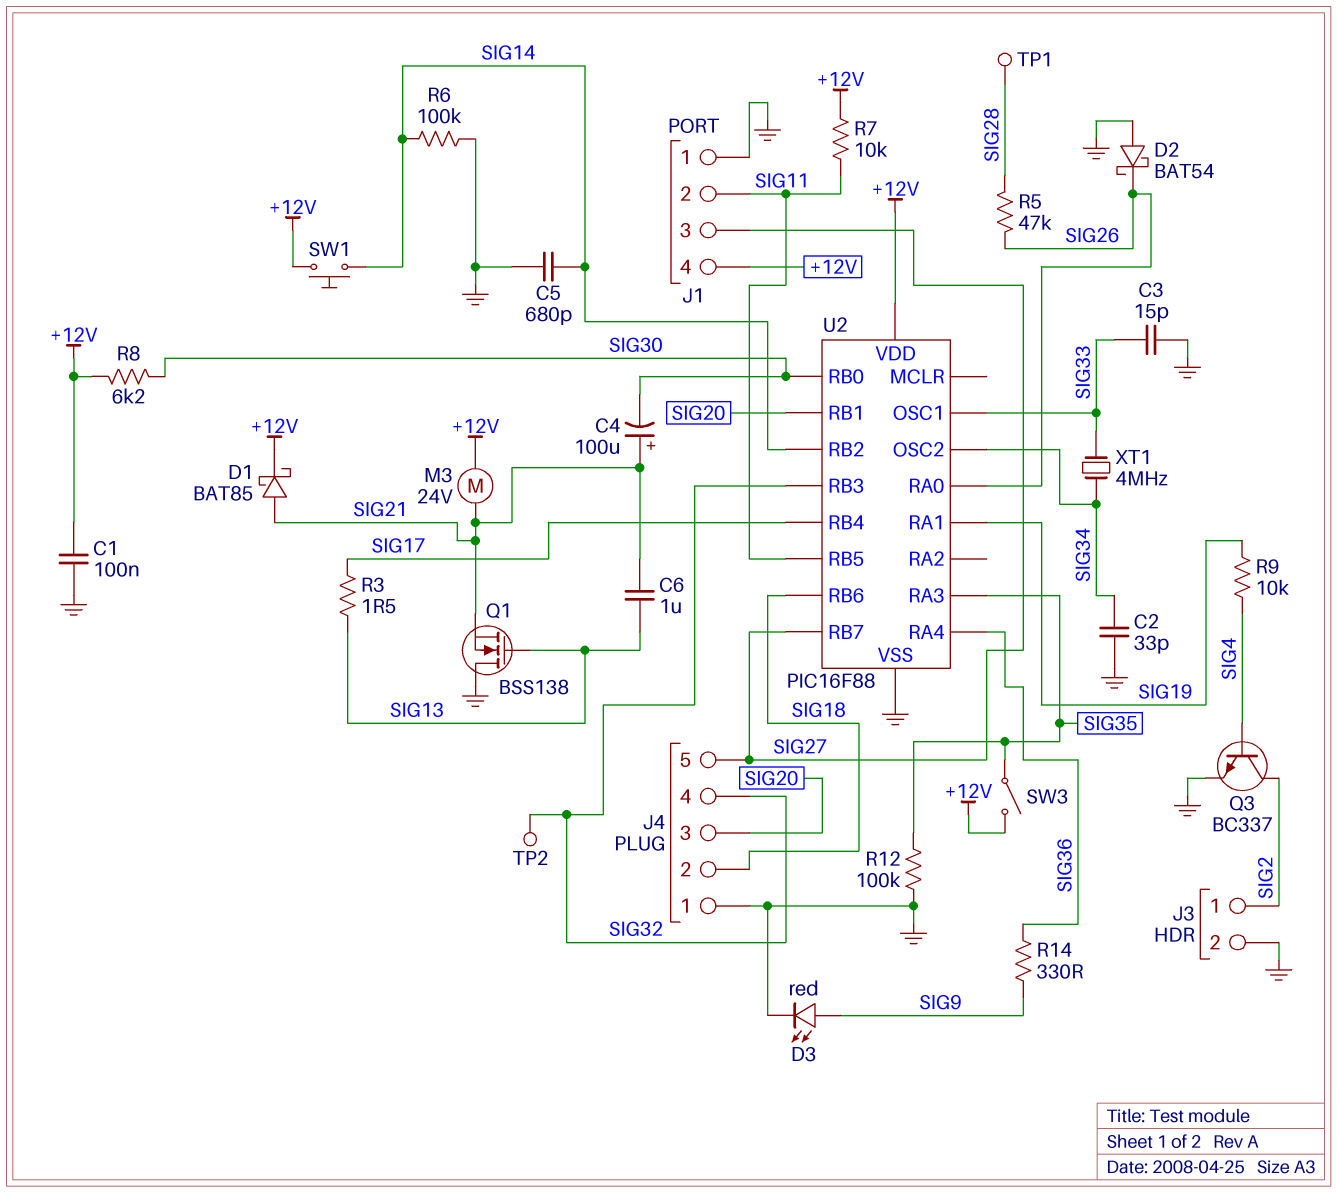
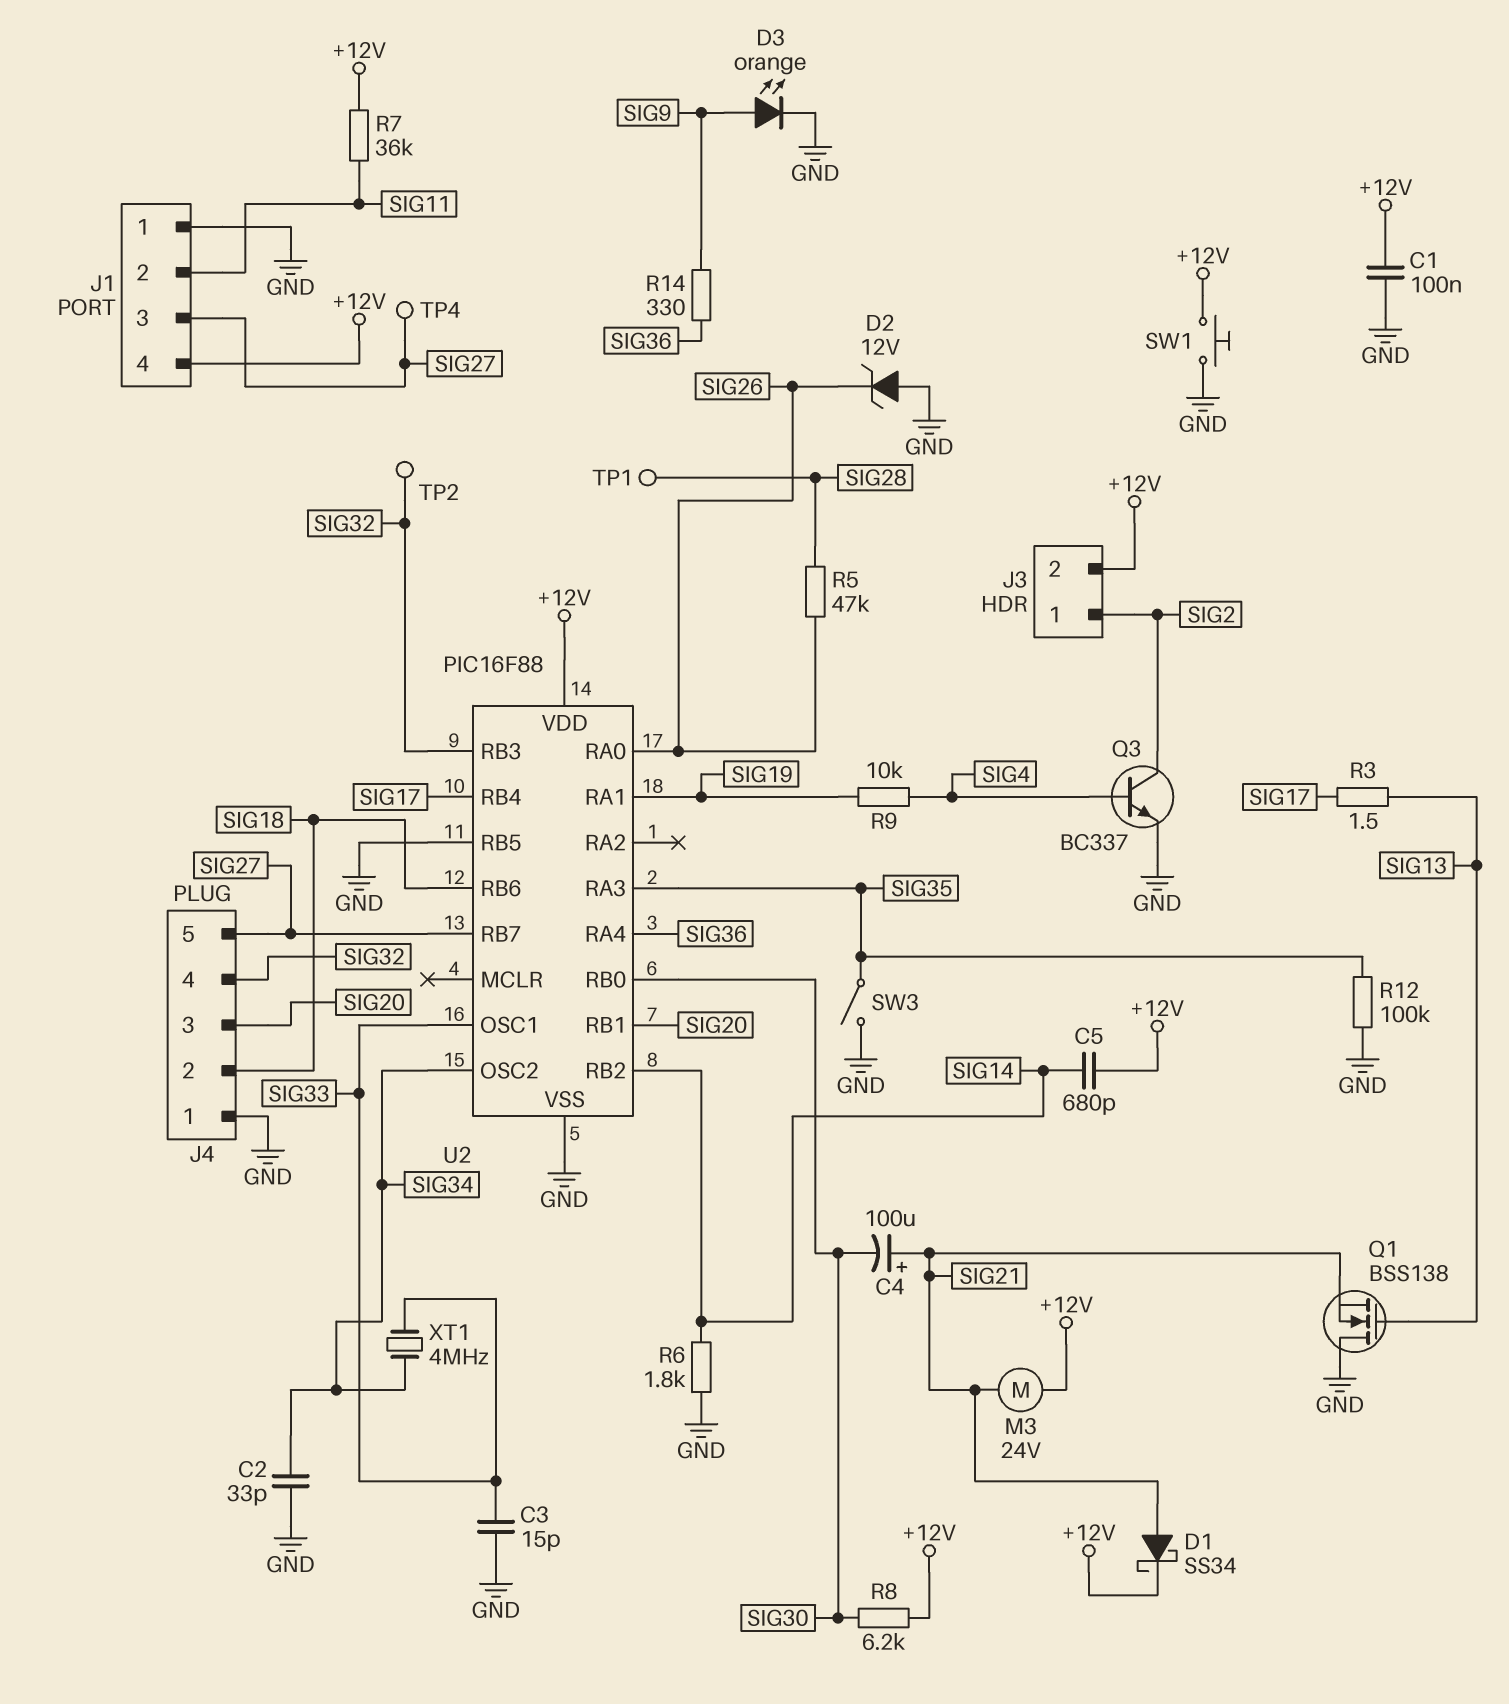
C5: 680pF (GND, SIG14) -> 680pF (+12V, SIG14)
C6: 1uF (SIG13, SIG21) -> none
D1: schottky BAT85 (A SIG21, K +12V) -> schottky SS34 (A SIG21, K +12V)
D2: schottky BAT54 (A GND, K SIG26) -> zener 12V (A GND, K SIG26)
D3: LED red (A SIG9, K GND) -> LED orange (A SIG9, K GND)
J3 pin 2: GND -> +12V
R6: 100k (GND, SIG14) -> 1.8k (GND, SIG14)
R7: 10k (+12V, SIG11) -> 36k (+12V, SIG11)
SW1: button (+12V, SIG14) -> button (+12V, GND)
SW3: switch (+12V, SIG35) -> switch (GND, SIG35)
TP4: none -> test point (SIG27)
U2 pin RB5: SIG11 -> GND

